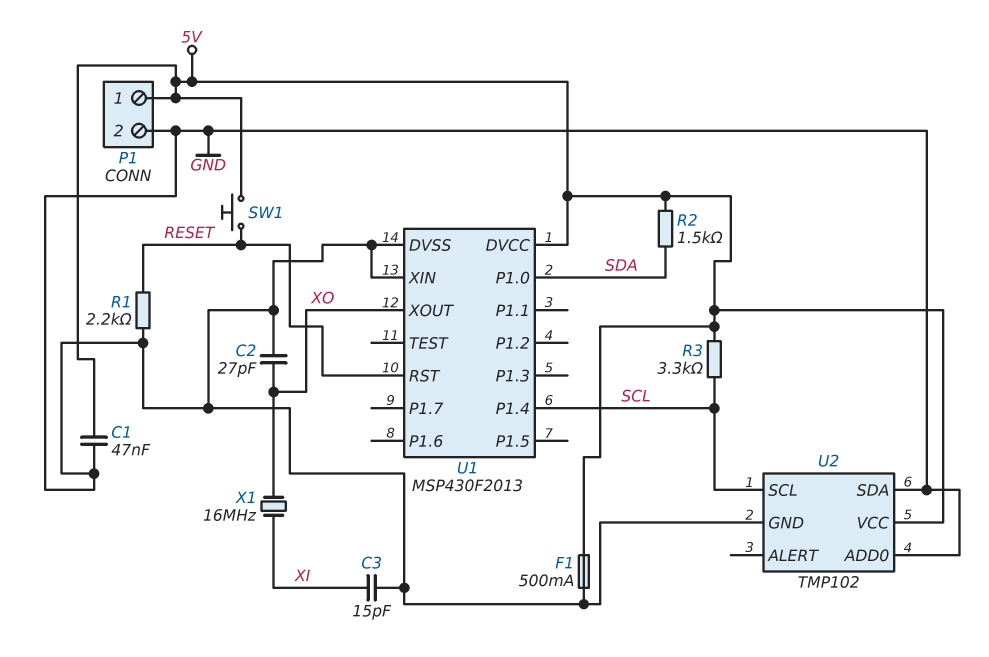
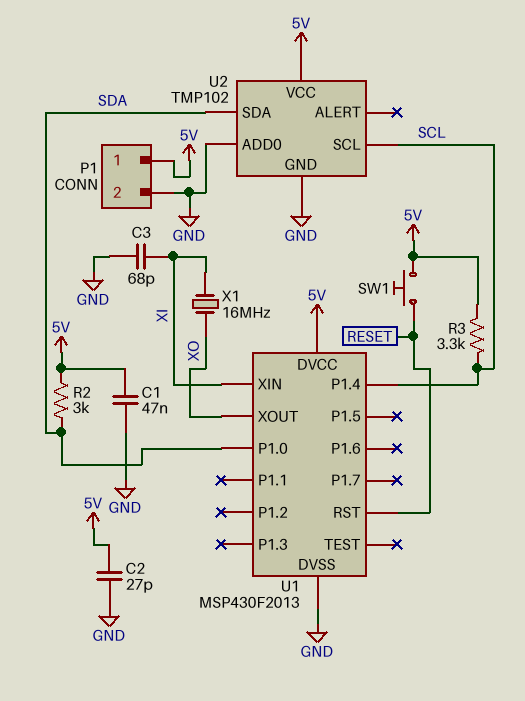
C2: 27pF (GND, XO) -> 27pF (5V, GND)
C3: 15pF (GND, XI) -> 68pF (GND, XI)
F1: 500mA (5V, GND) -> none
R1: 2.2k (GND, RESET) -> none
R2: 1.5k (5V, SDA) -> 3k (5V, SDA)
U1 pin XIN: GND -> XI
U2 pin SDA: GND -> SDA

